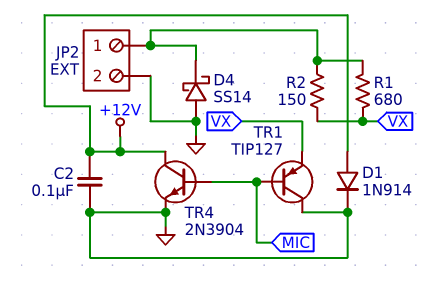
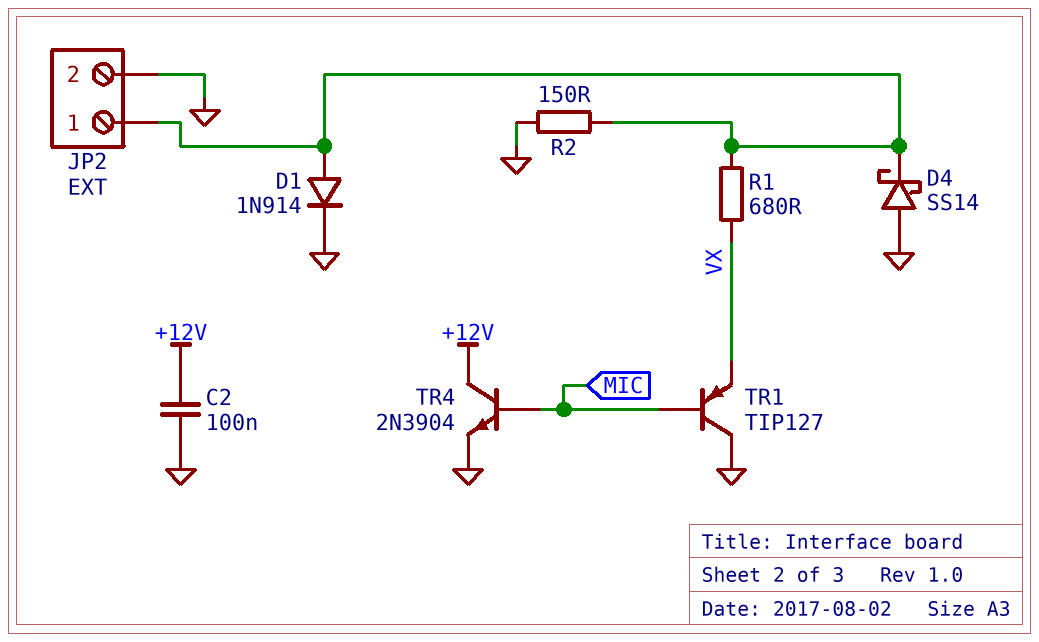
D1: diode 1N914 (A +12V, K GND) -> diode 1N914 (A JP2/1, K GND)
R2: 150 (JP2/1, VX) -> 150 (GND, JP2/1)

